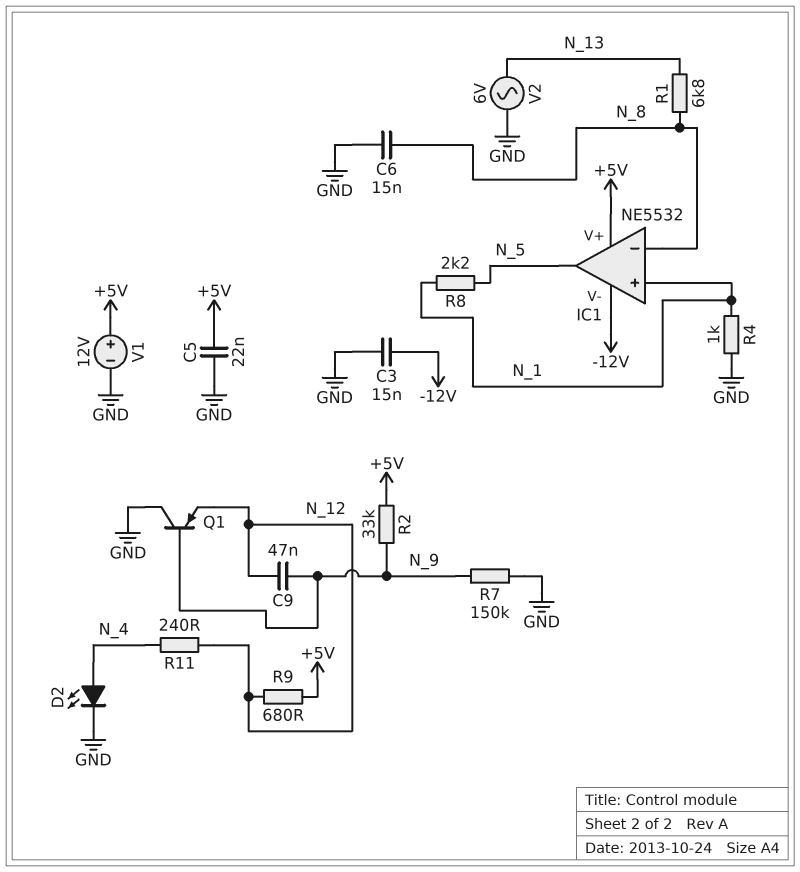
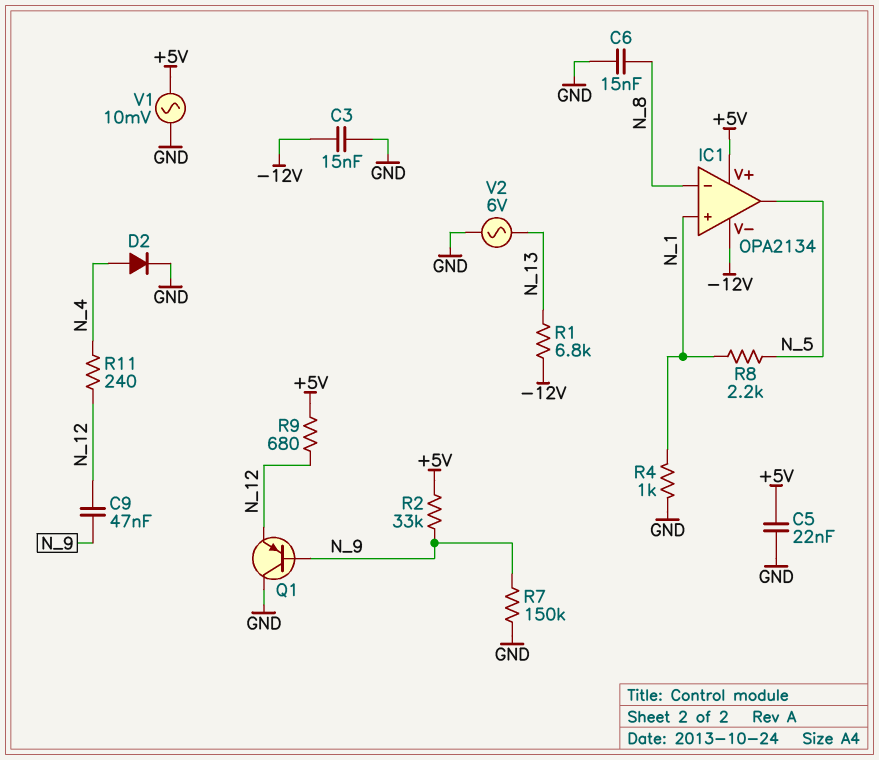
D2: LED (A N_4, K GND) -> diode (A N_4, K GND)
IC1: NE5532 -> OPA2134
R1: 6.8k (N_8, N_13) -> 6.8k (-12V, N_13)
V1: 12V (plus +5V, minus GND) -> AC 10mV (+5V, GND)

